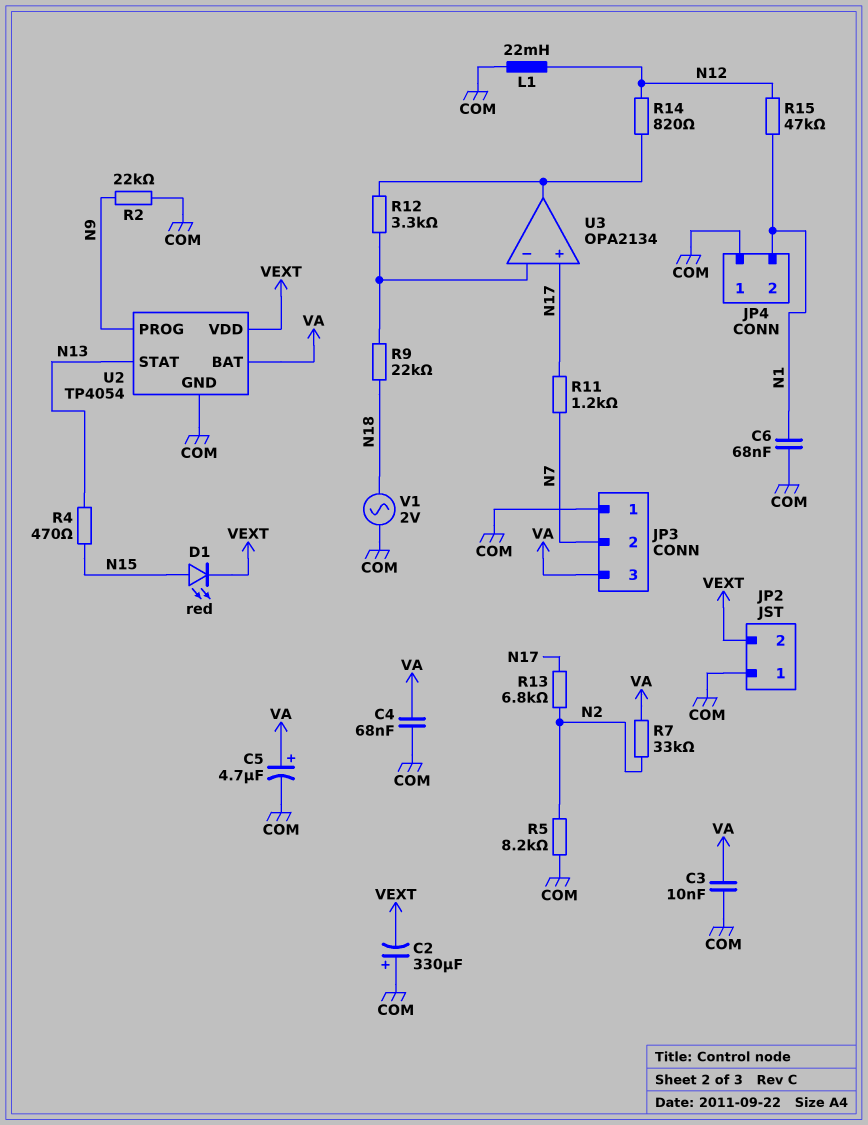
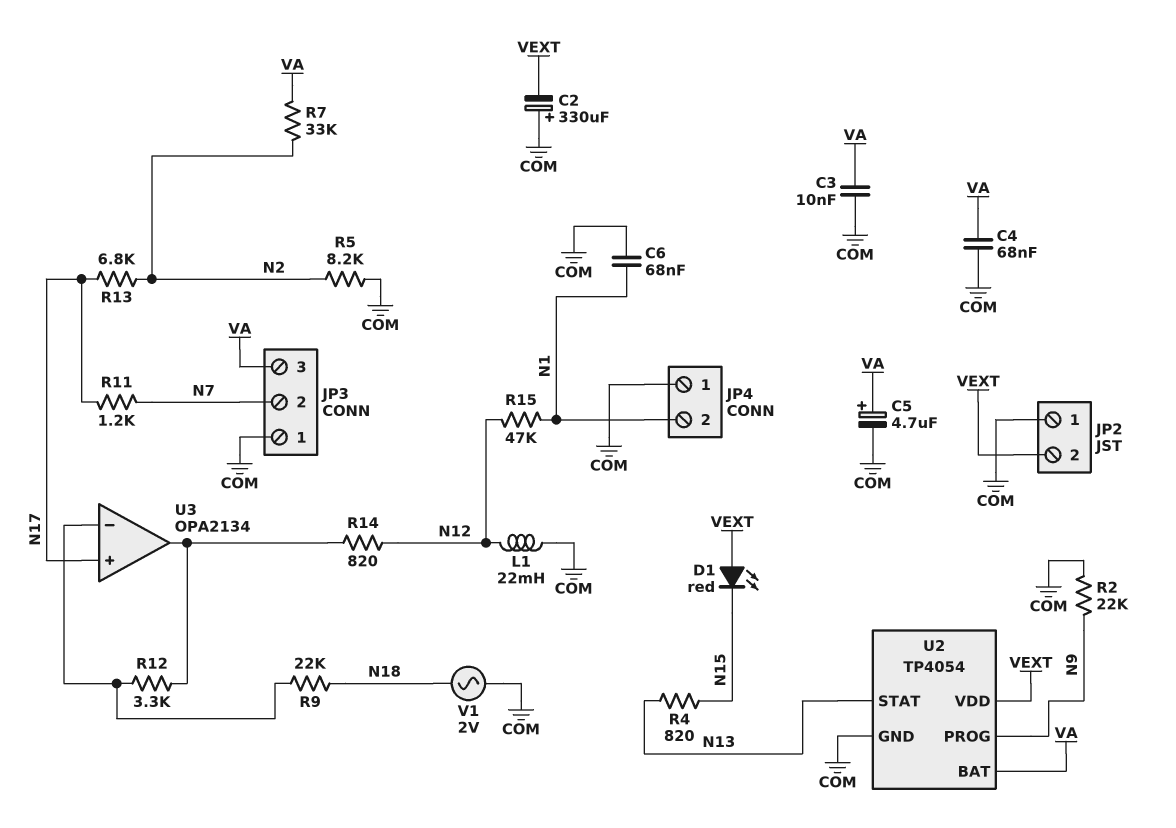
D1: LED red (A N15, K VEXT) -> LED red (A VEXT, K N15)
R4: 470 (N13, N15) -> 820 (N13, N15)

